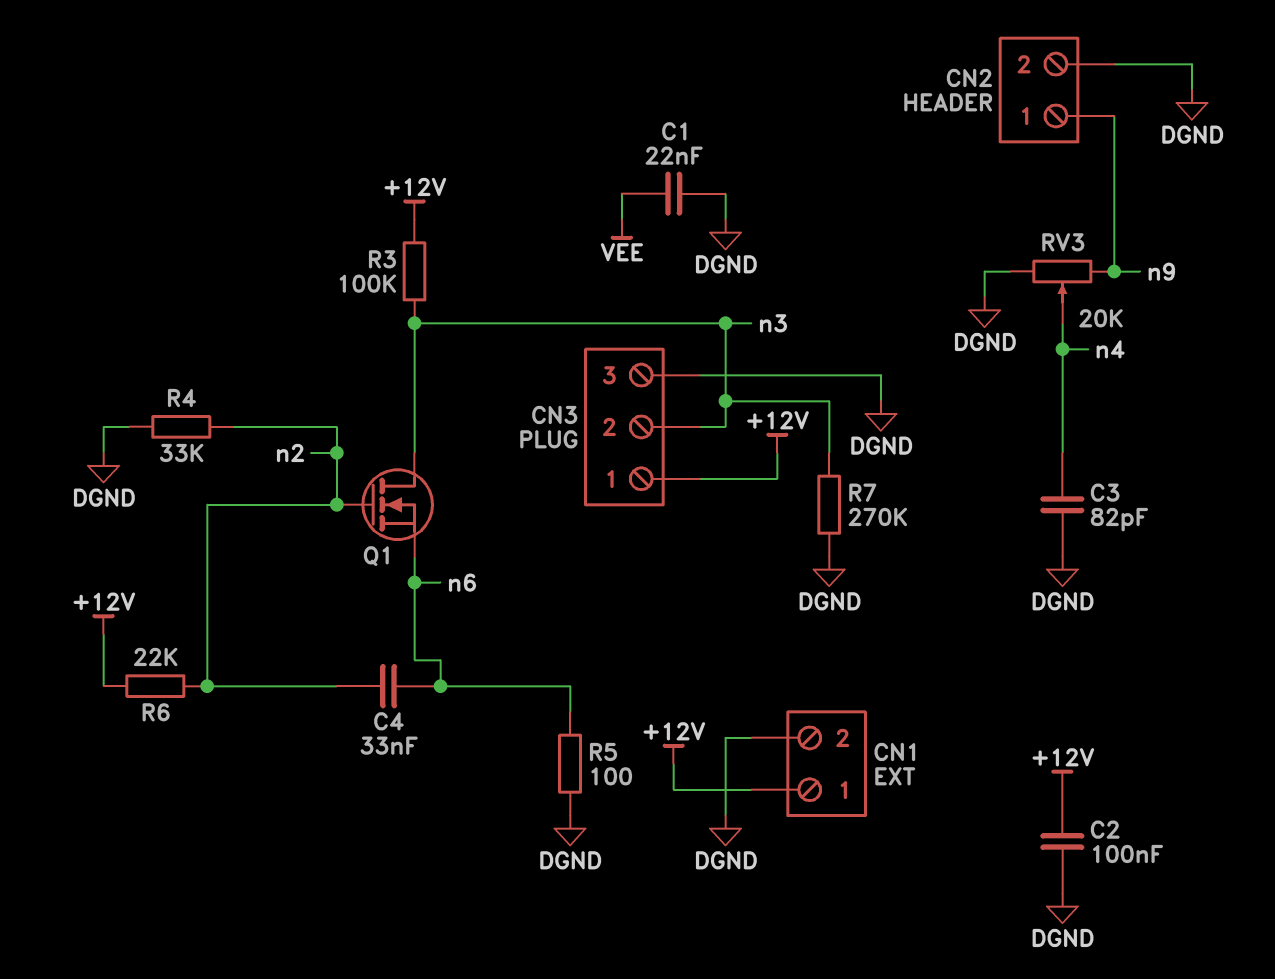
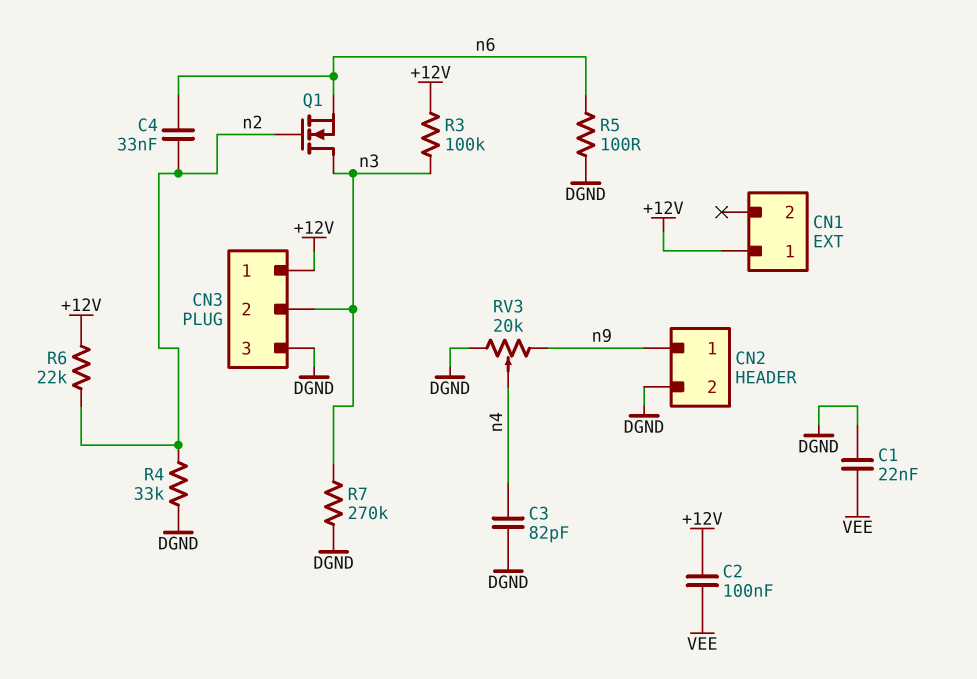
C2: 100nF (+12V, DGND) -> 100nF (+12V, VEE)
CN1 pin 2: DGND -> none

